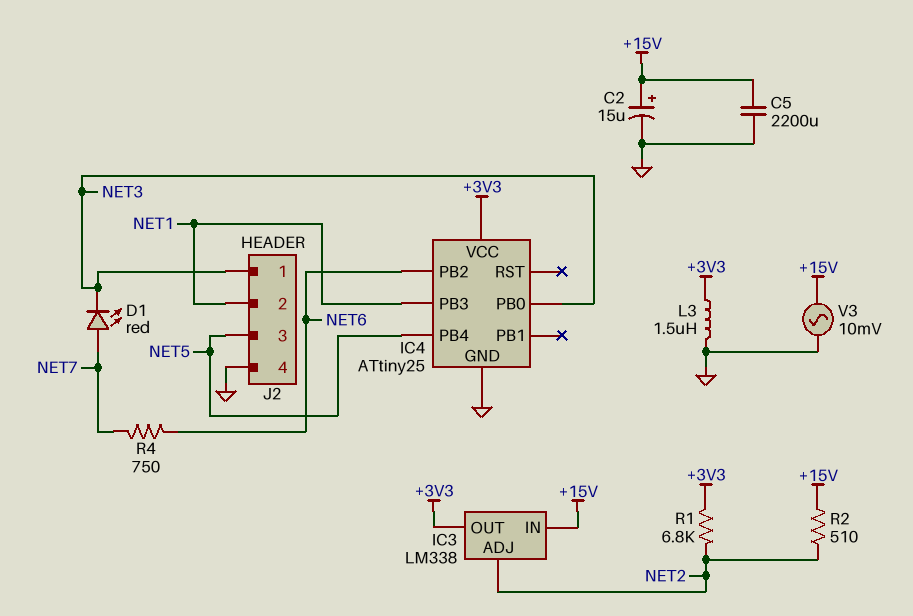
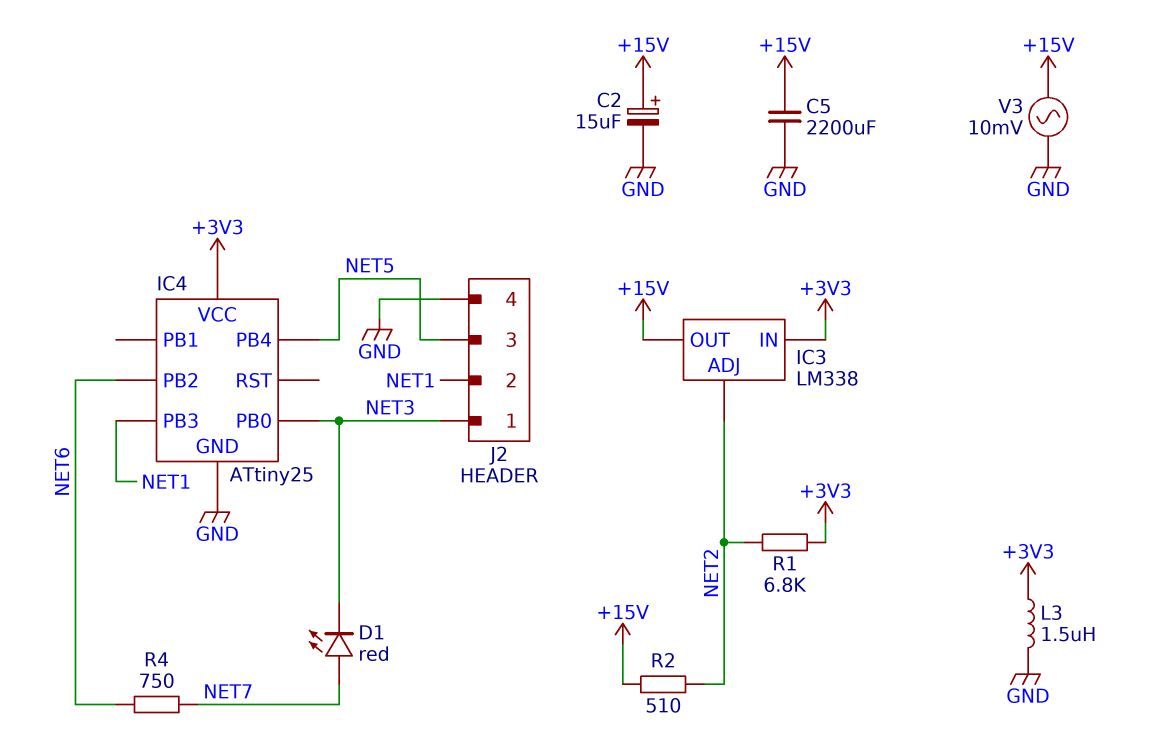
IC3 pin IN: +15V -> +3V3
IC3 pin OUT: +3V3 -> +15V

